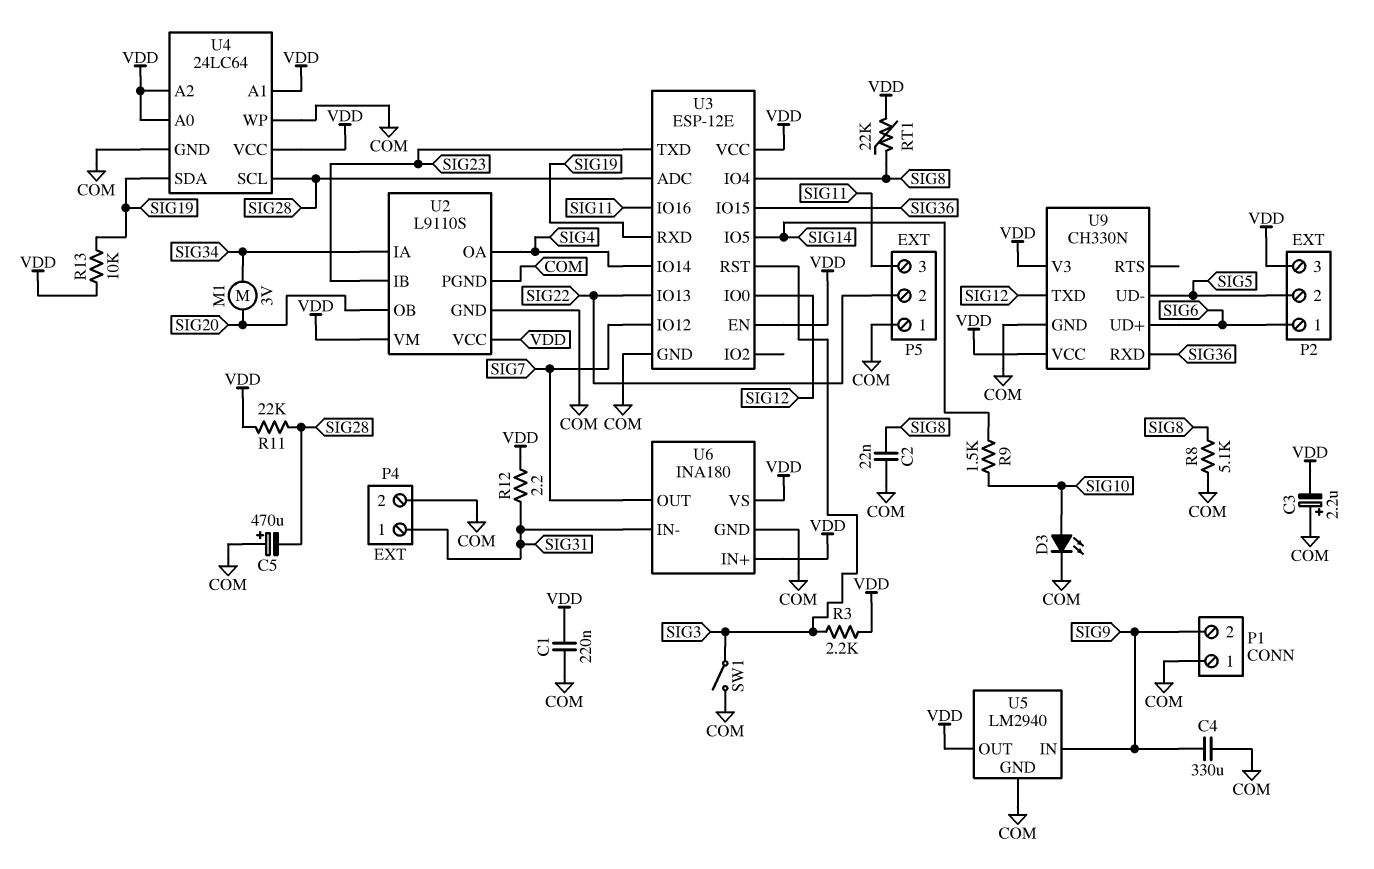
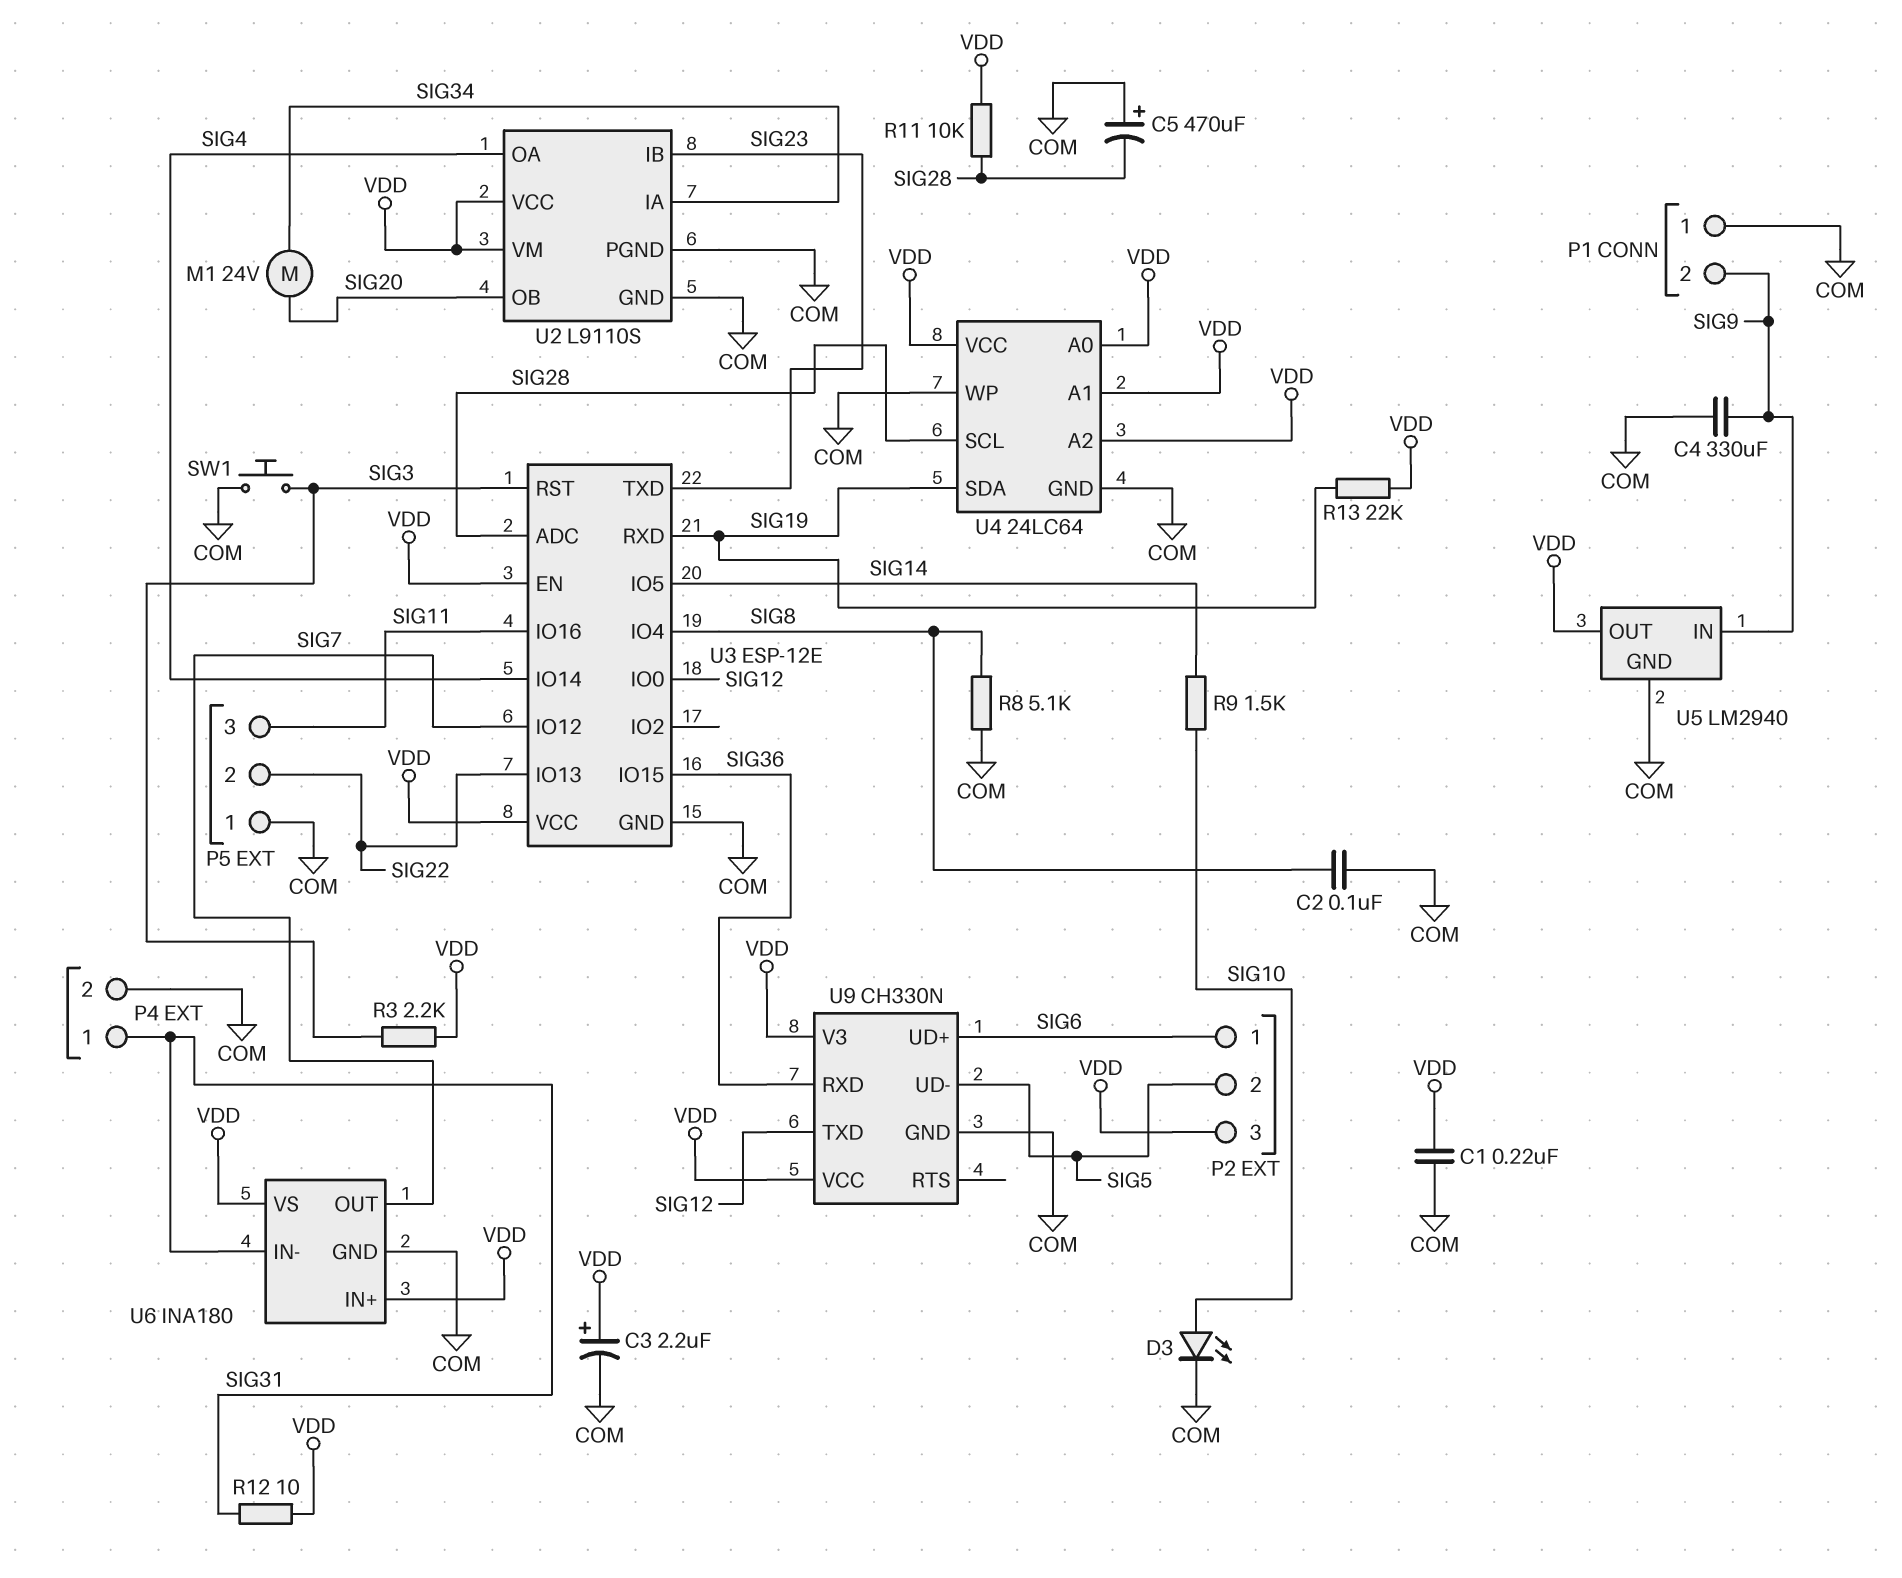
C2: 22nF (COM, SIG8) -> 100nF (COM, SIG8)
C3: 2.2uF (plus COM, minus VDD) -> 2.2uF (plus VDD, minus COM)
M1: motor 3V (SIG20, SIG34) -> motor 24V (SIG20, SIG34)
R11: 22k (SIG28, VDD) -> 10k (SIG28, VDD)
R12: 2.2 (SIG31, VDD) -> 10 (SIG31, VDD)
R13: 10k (SIG19, VDD) -> 22k (SIG19, VDD)
RT1: 22k (SIG8, VDD) -> none
SW1: switch (COM, SIG3) -> button (COM, SIG3)

